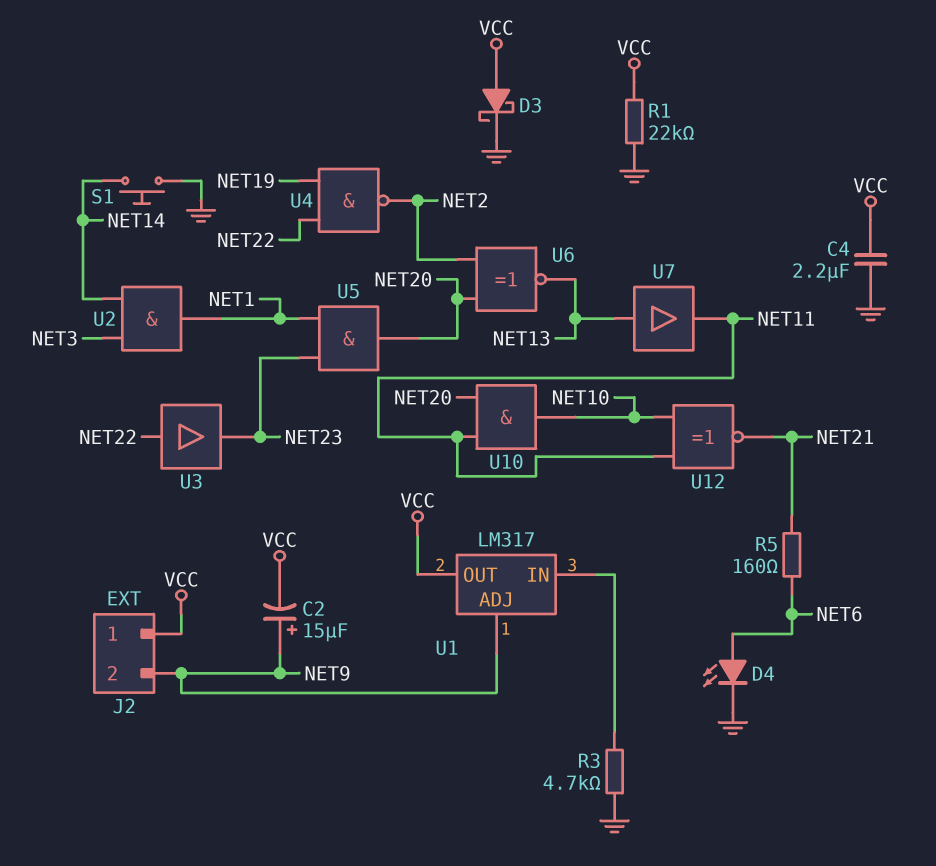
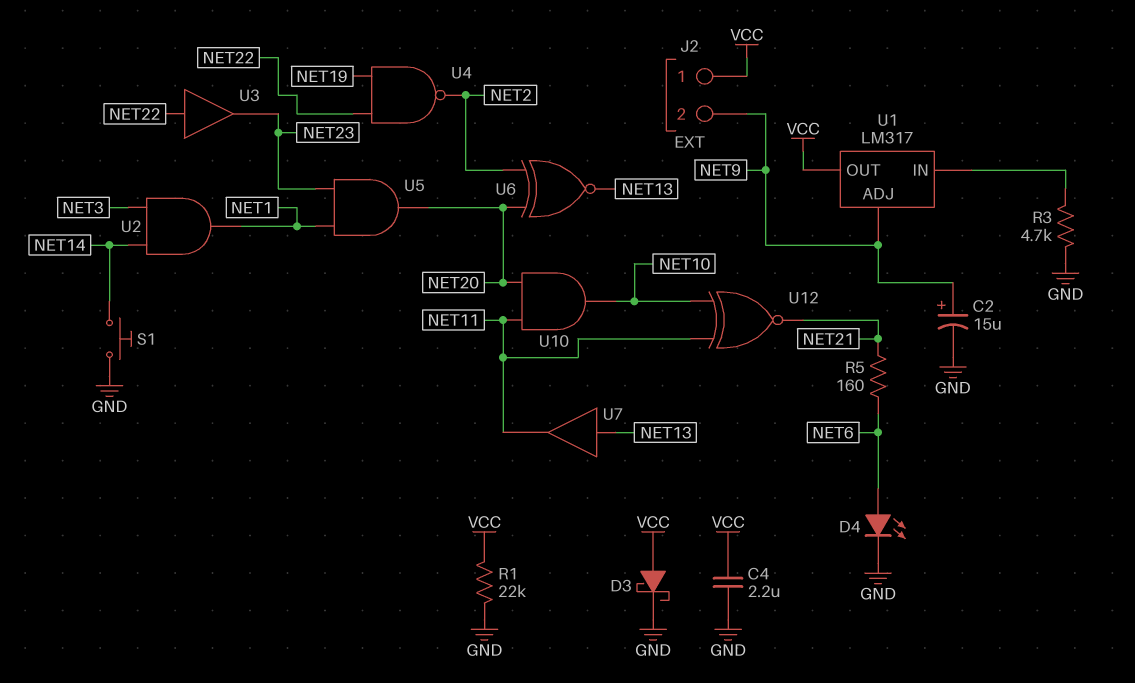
C2: 15uF (plus NET9, minus VCC) -> 15uF (plus NET9, minus GND)

